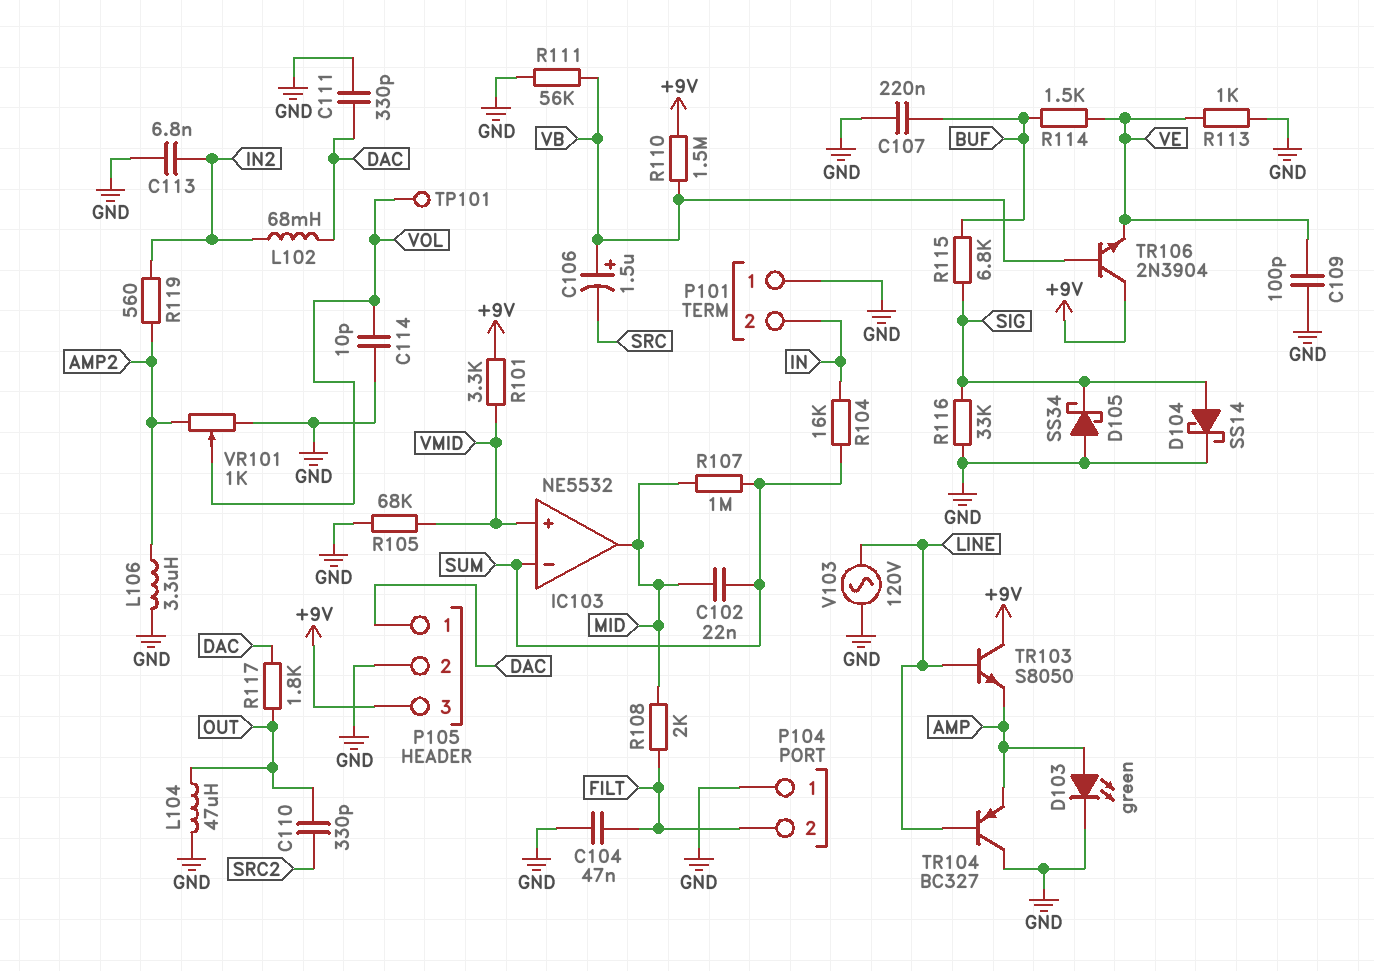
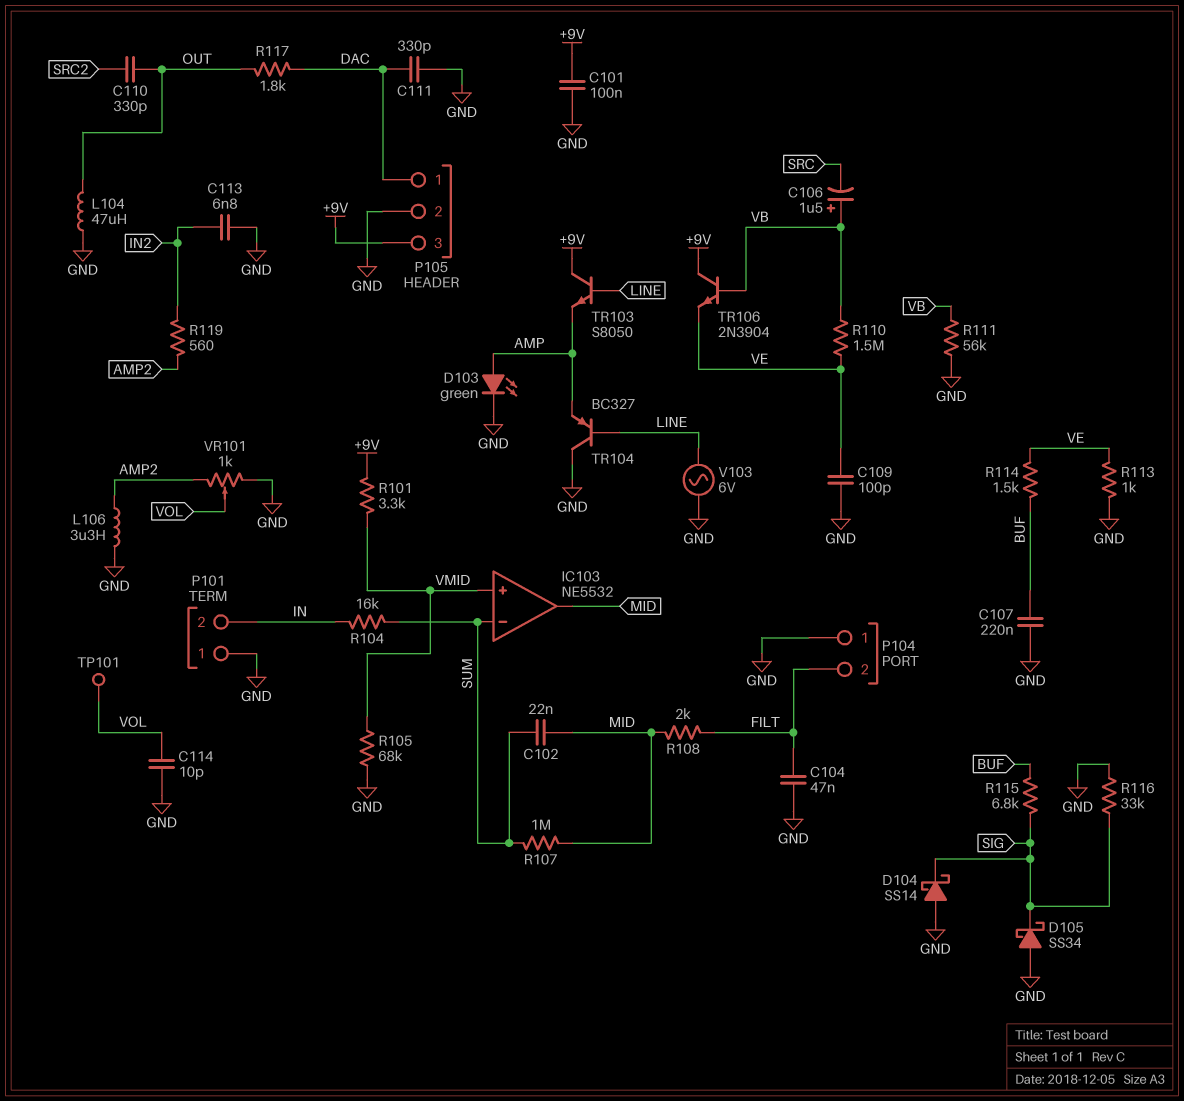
C101: none -> 100nF (+9V, GND)
D104: schottky SS14 (A SIG, K GND) -> schottky SS14 (A GND, K SIG)
L102: 68mH (DAC, IN2) -> none
R110: 1.5M (+9V, VB) -> 1.5M (VB, VE)
V103: AC 120V (GND, LINE) -> AC 6V (GND, LINE)

